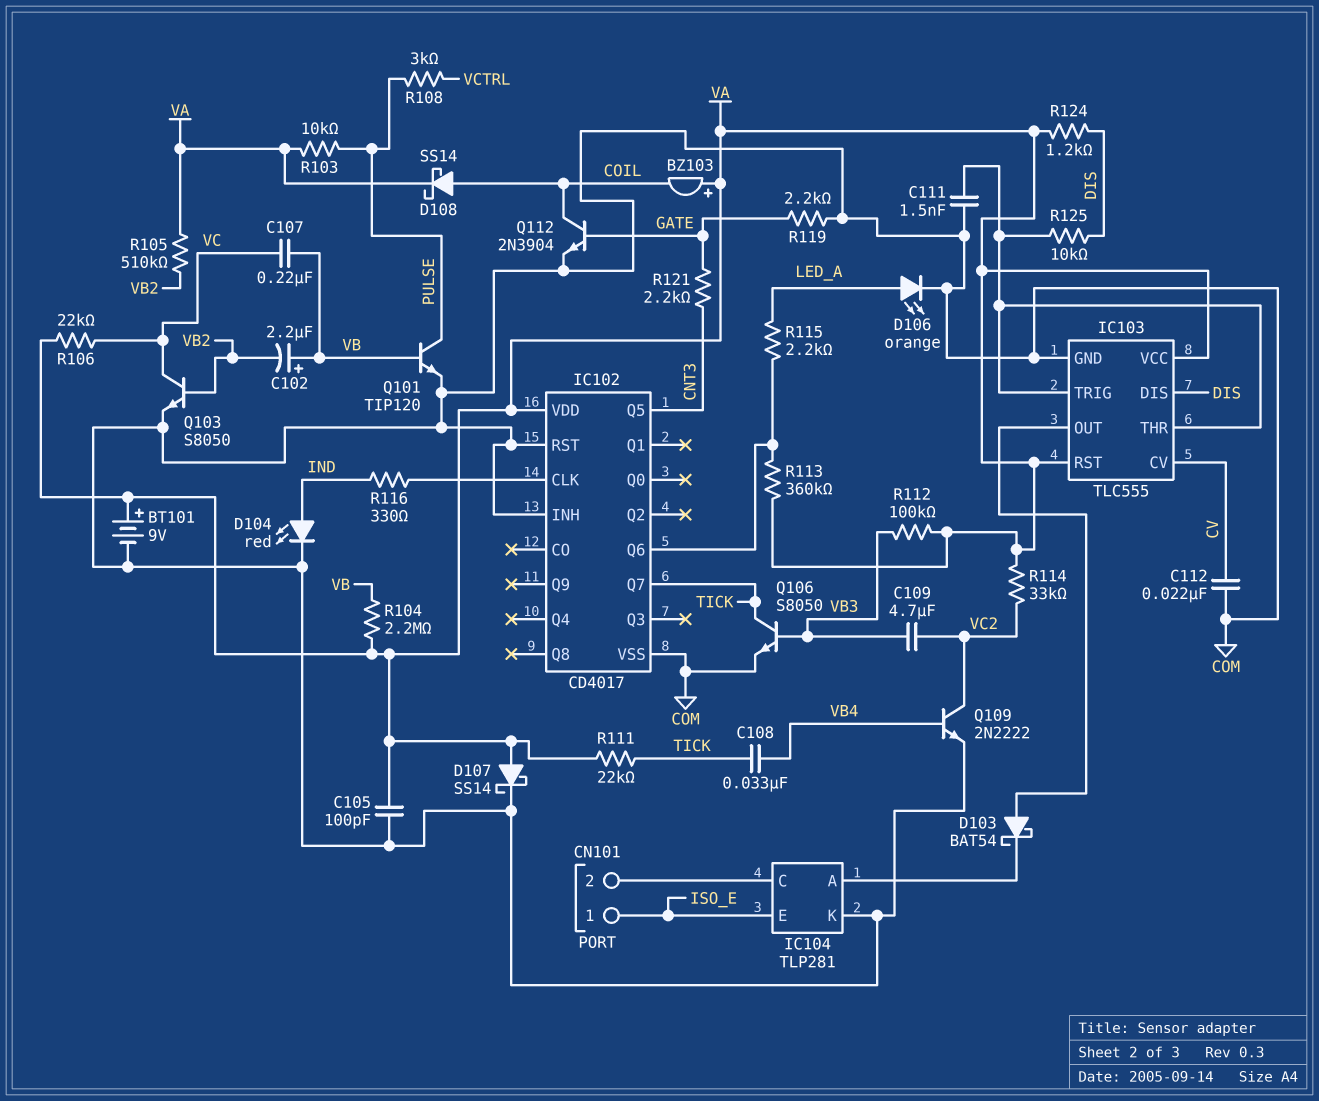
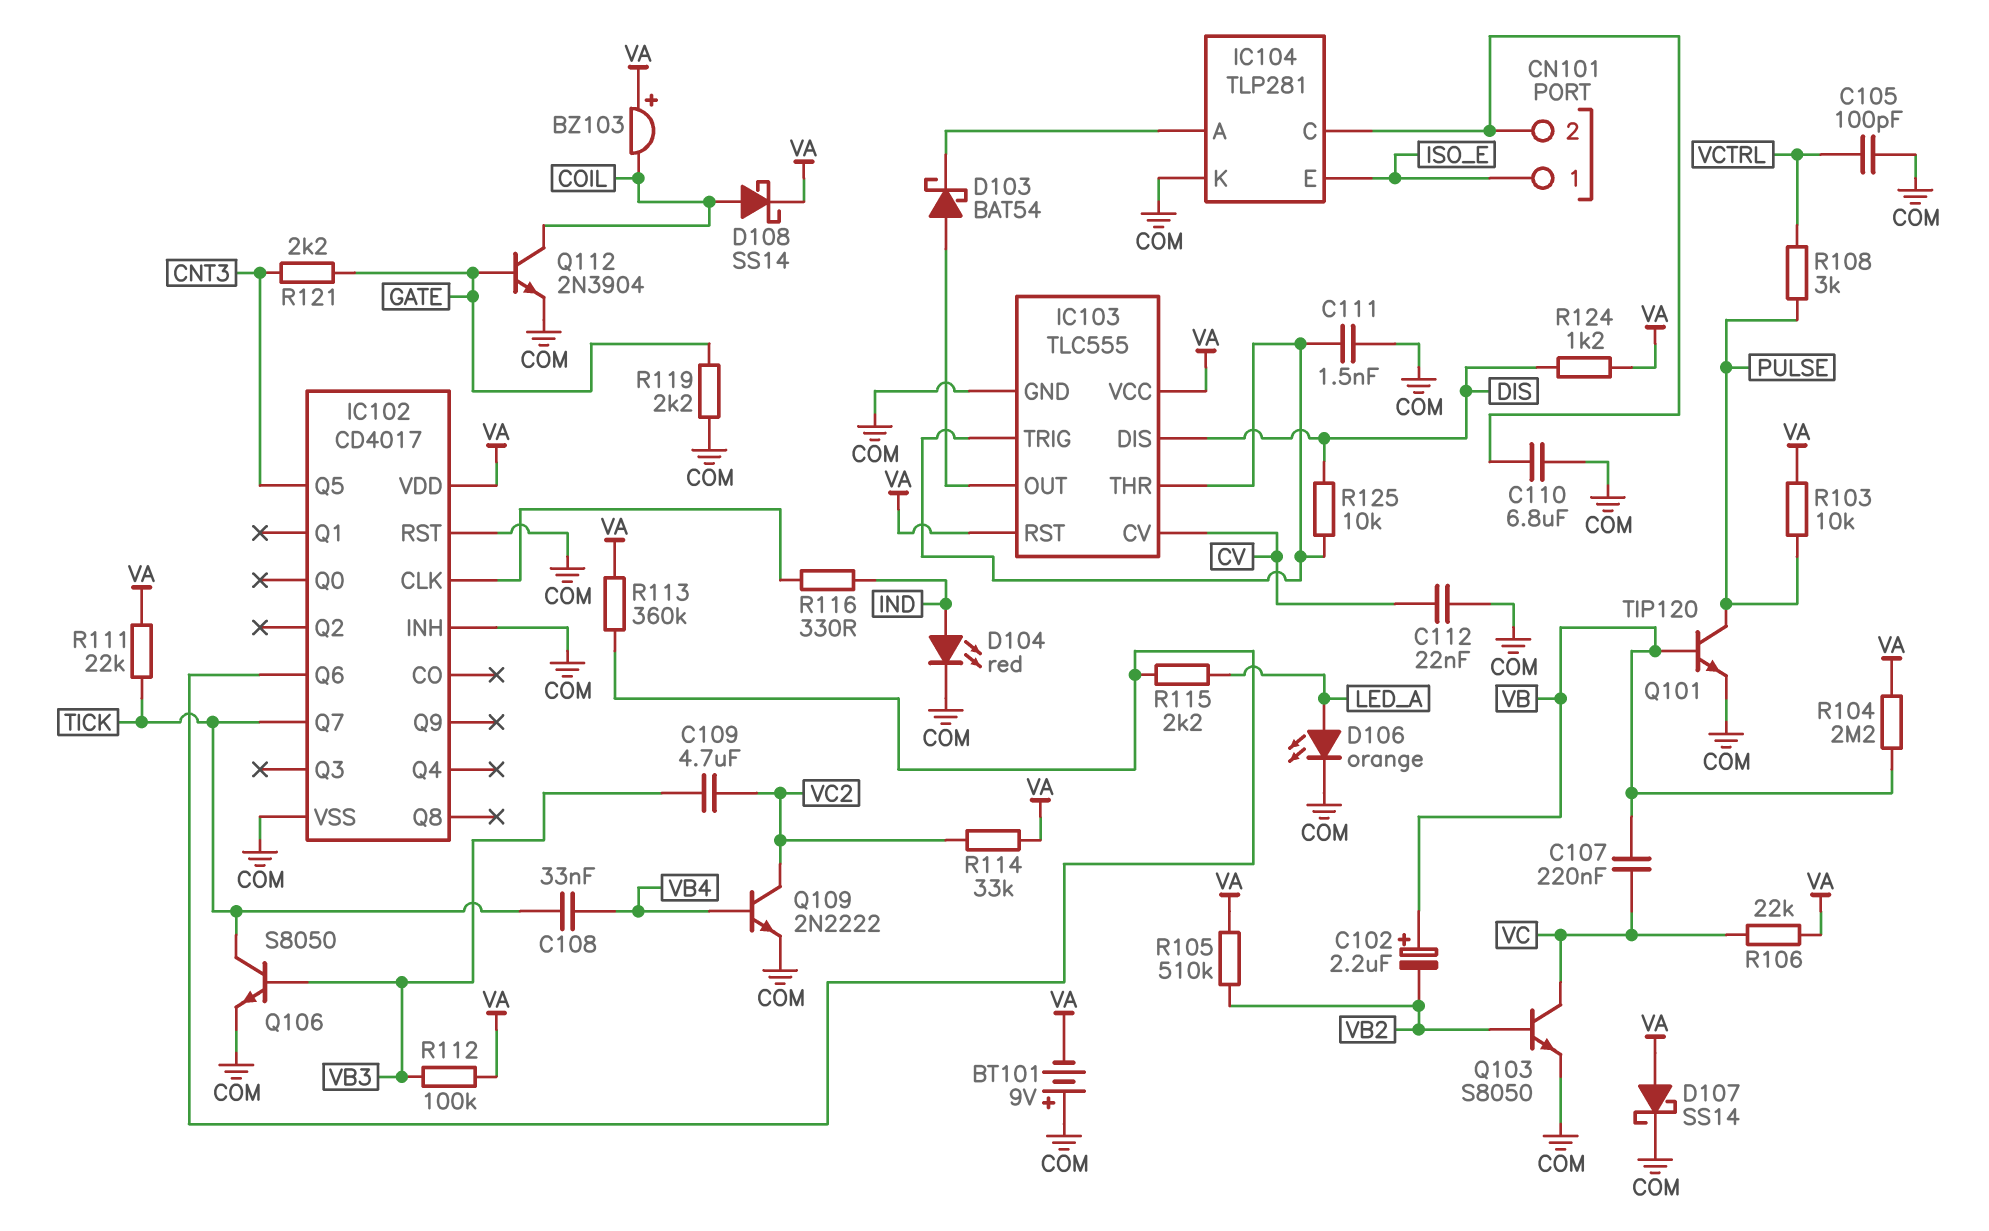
BT101: 9V (plus VA, minus COM) -> 9V (plus COM, minus VA)
C105: 100pF (COM, VA) -> 100pF (COM, VCTRL)
C110: none -> 6.8uF (CN101/2, COM)

